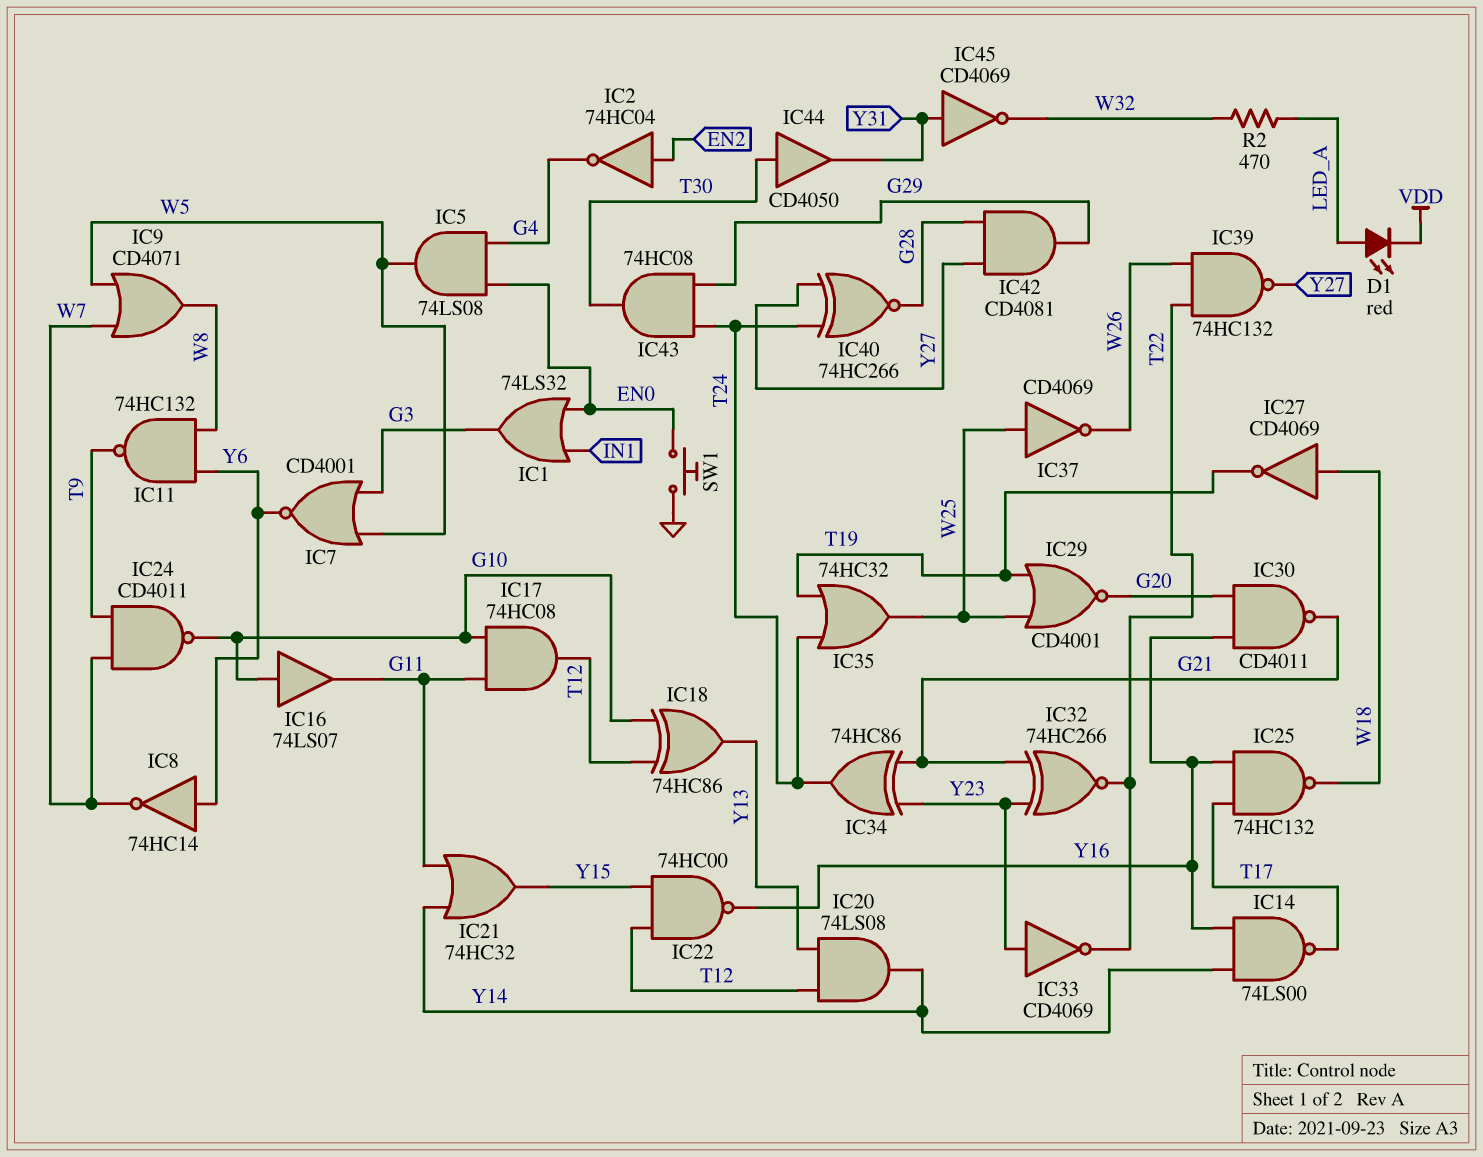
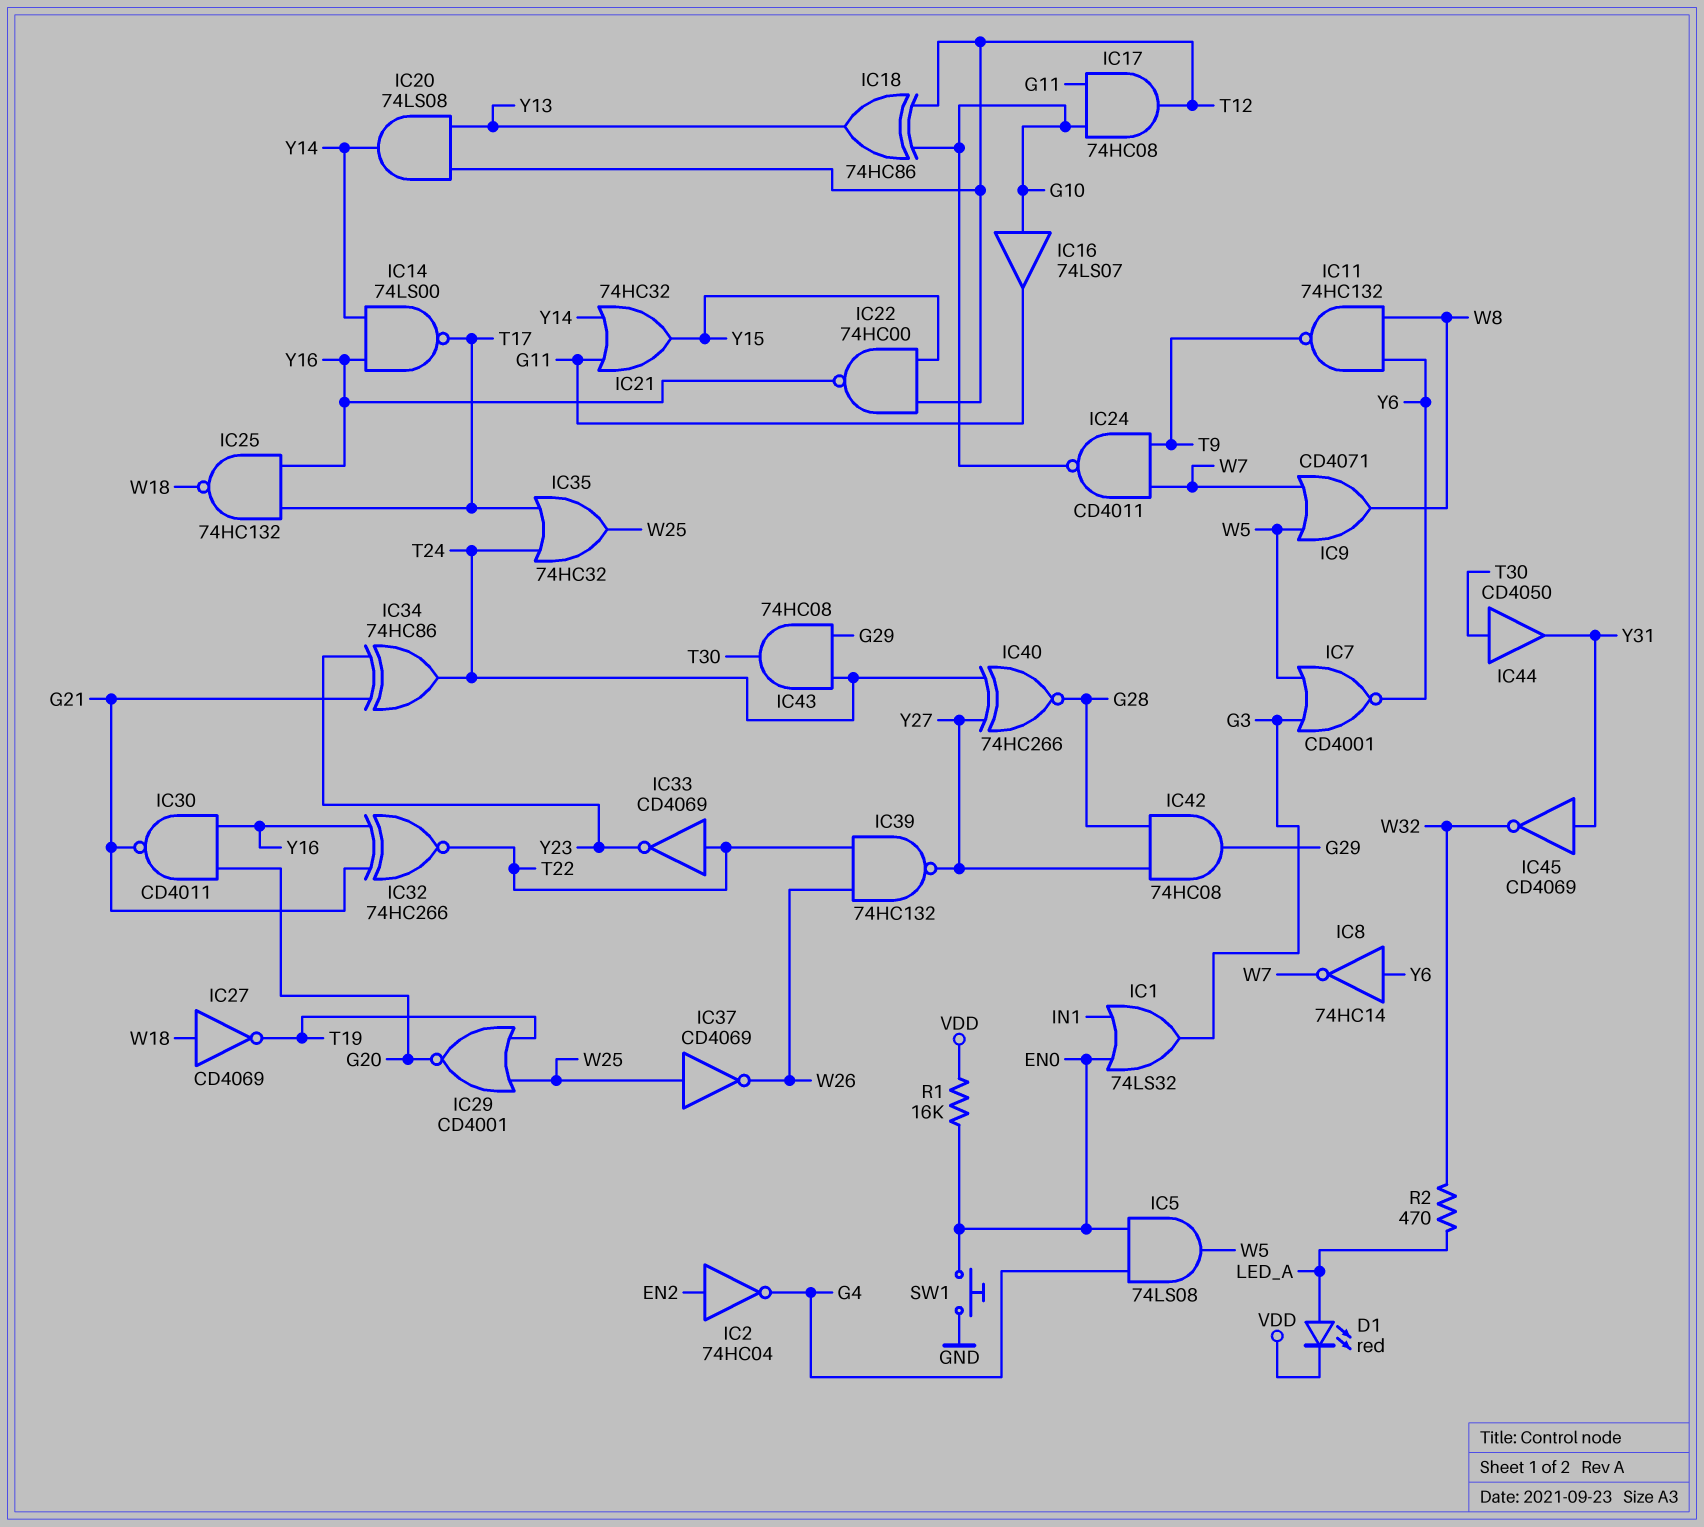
IC32: XNOR 74HC266 (in G21, in Y23, out T22) -> XNOR 74HC266 (in G21, in Y16, out T22)
IC33: NOT CD4069 (in Y23, out T22) -> NOT CD4069 (in T22, out Y23)
IC35: OR 74HC32 (in T19, in T24, out W25) -> OR 74HC32 (in T17, in T24, out W25)
IC42: AND CD4081 (in G28, in Y27, out G29) -> AND 74HC08 (in G28, in Y27, out G29)
R1: none -> 16k (EN0, VDD)

